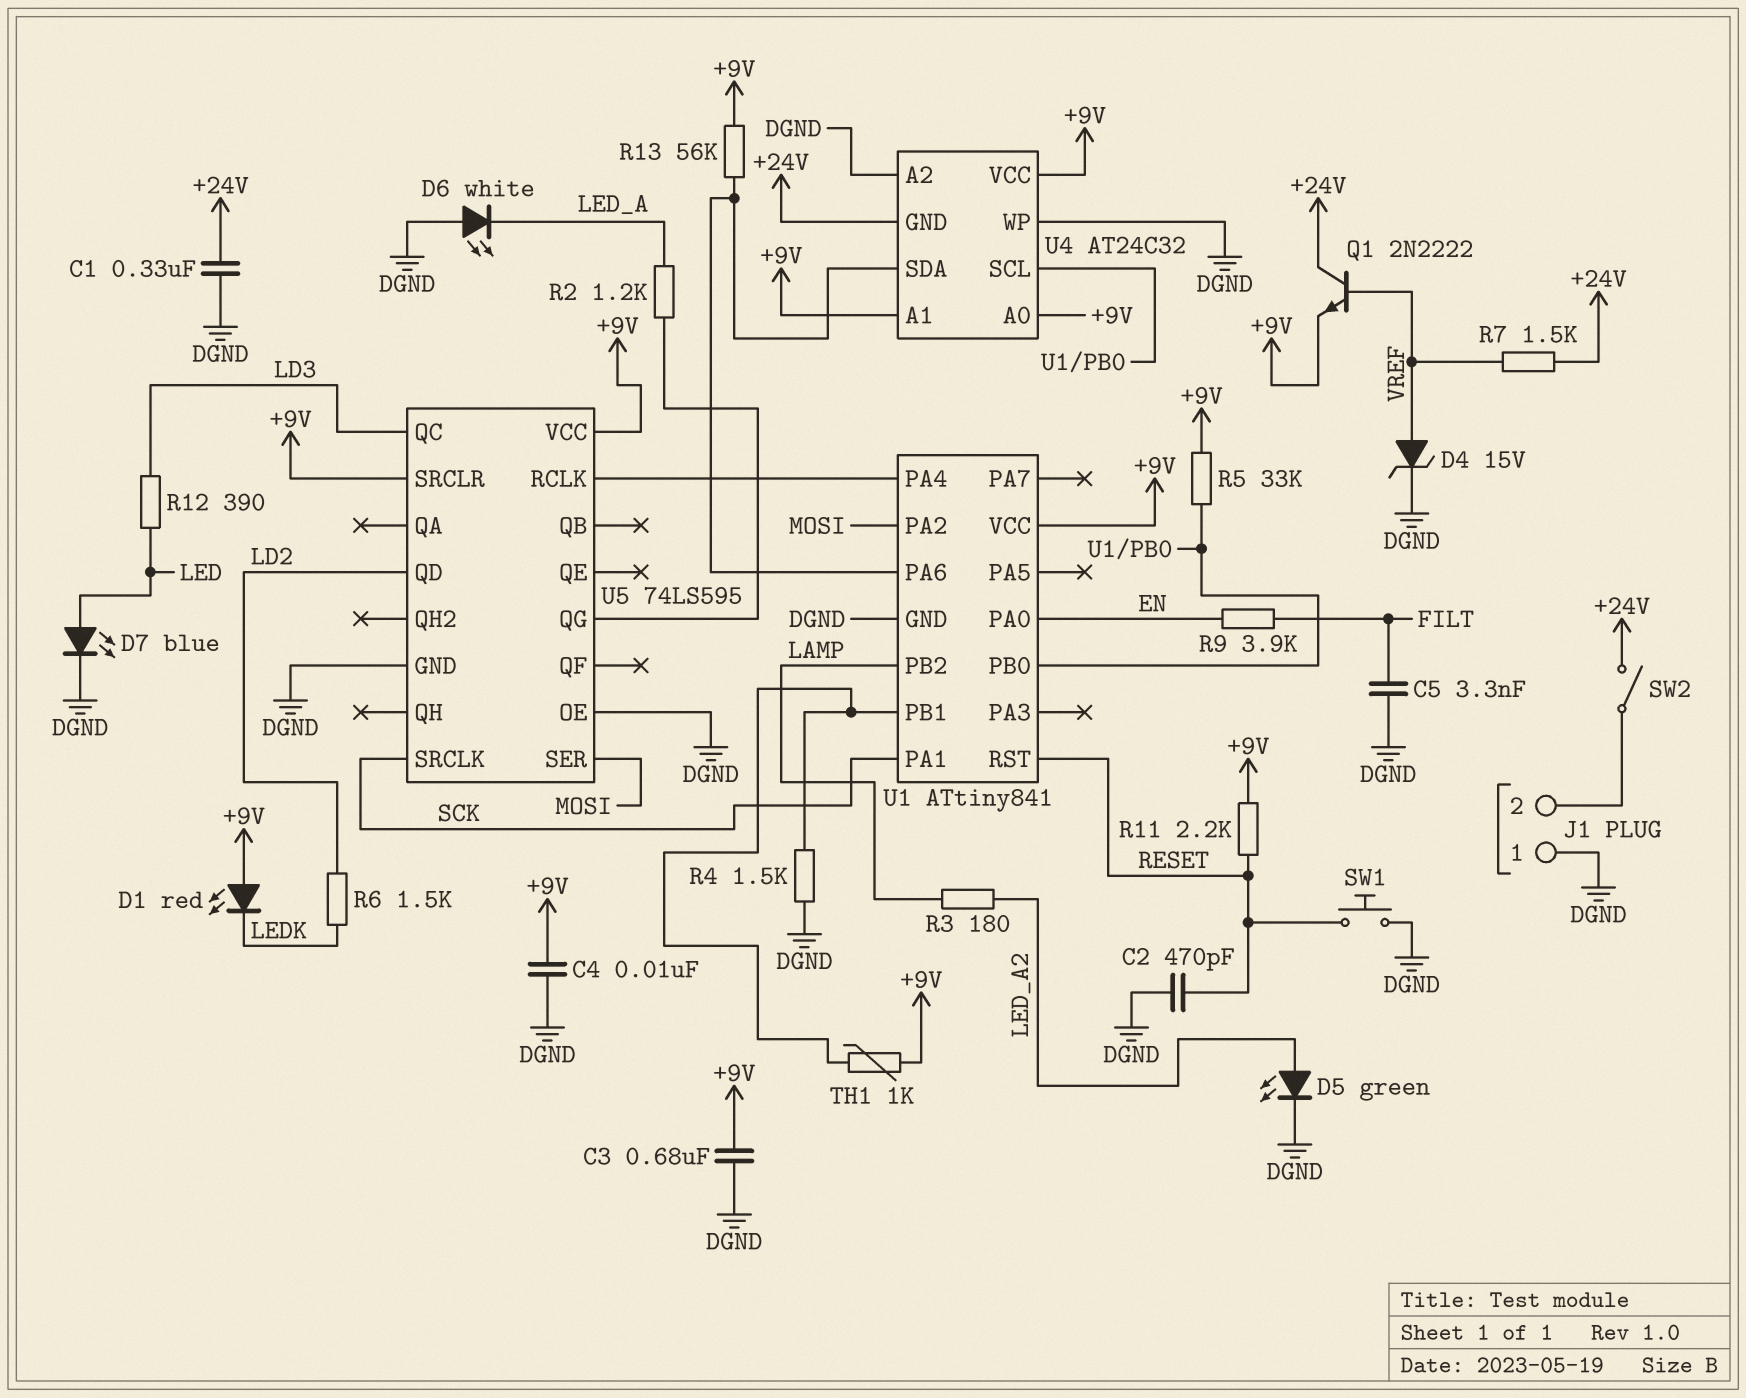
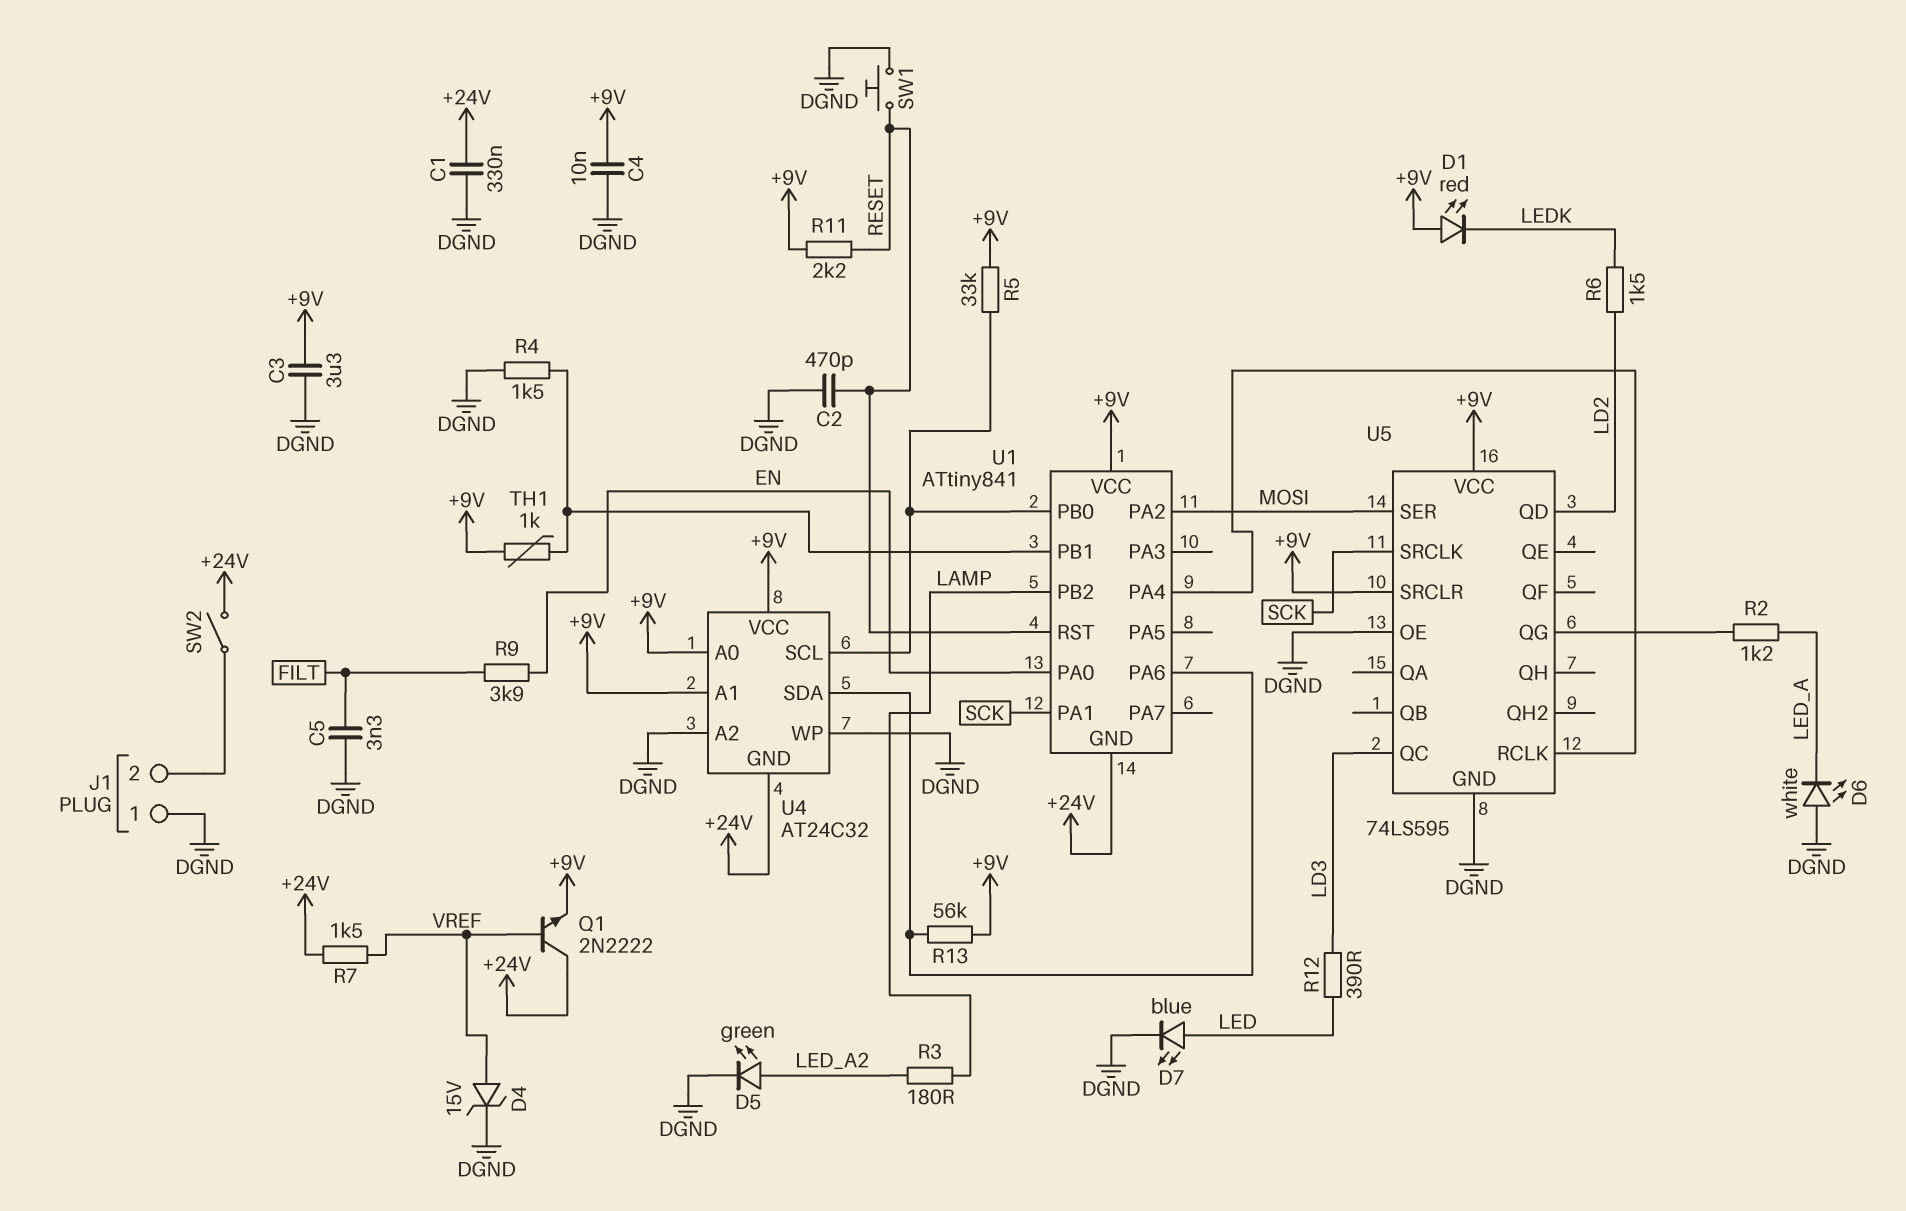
C3: 680nF (+9V, DGND) -> 3.3uF (+9V, DGND)
U1 pin GND: DGND -> +24V

